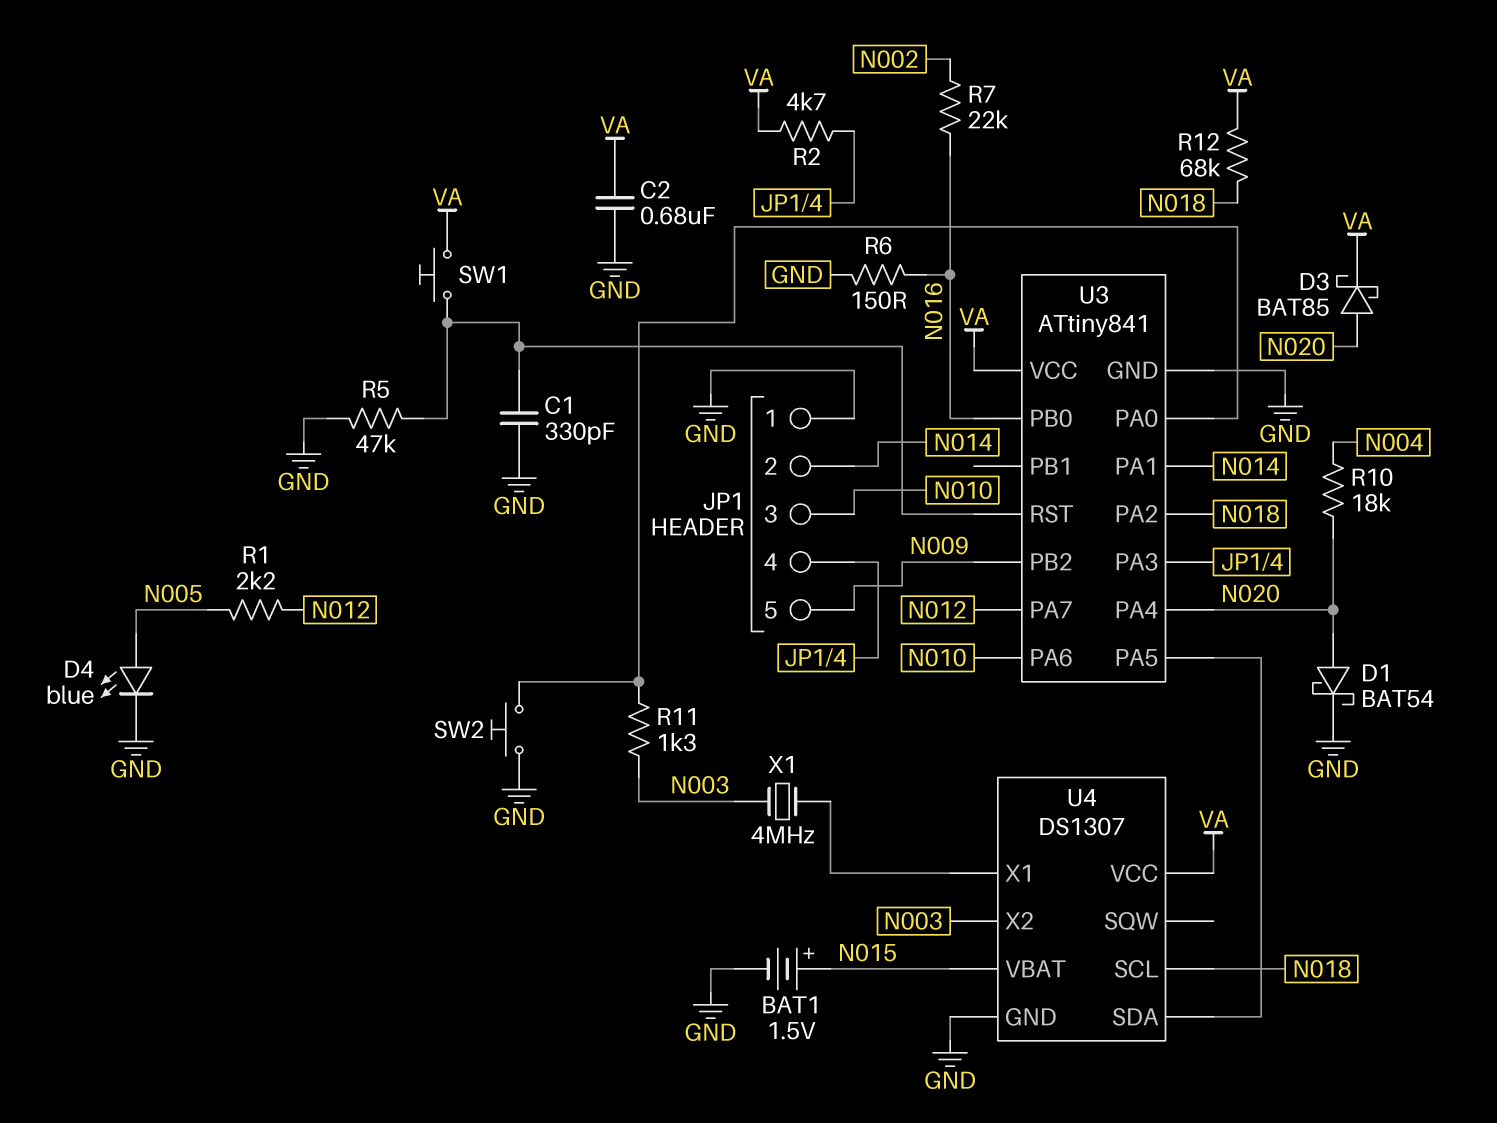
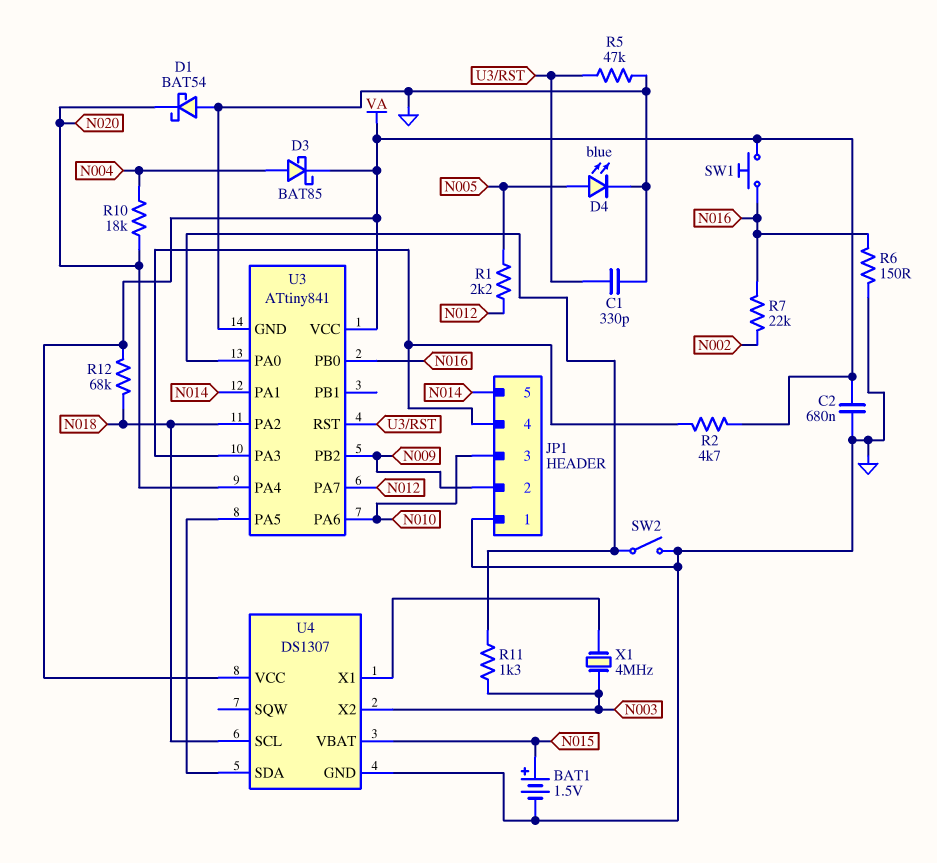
D1: schottky BAT54 (A N020, K GND) -> schottky BAT54 (A GND, K N020)
D3: schottky BAT85 (A N020, K VA) -> schottky BAT85 (A N004, K VA)
JP1 pin 2: N014 -> N009
JP1 pin 5: N009 -> N014
SW1: button (U3/RST, VA) -> button (N016, VA)
SW2: button (GND, U3/PA0) -> switch (GND, U3/PA0)

